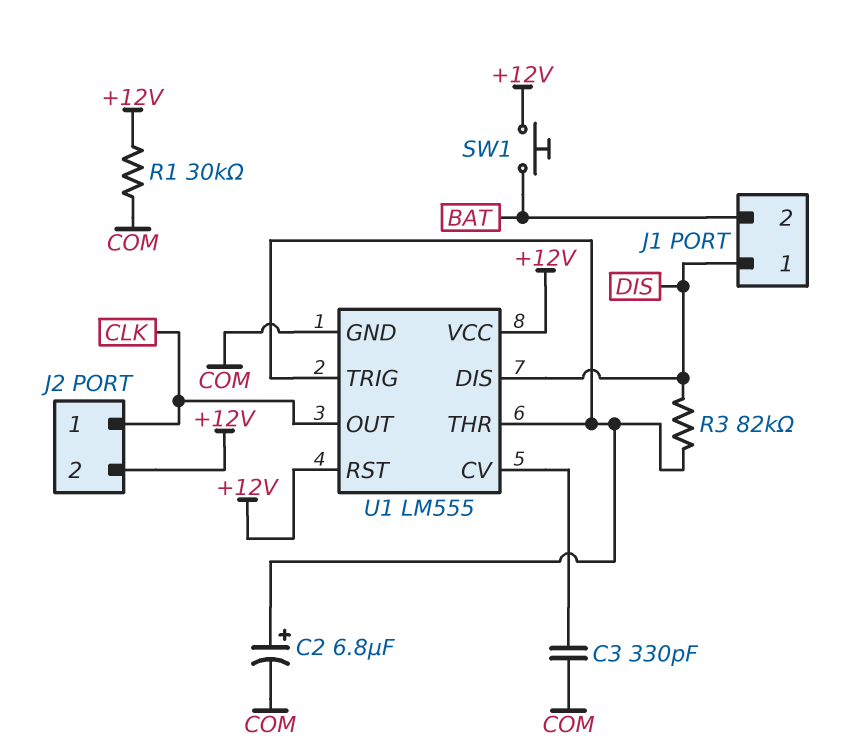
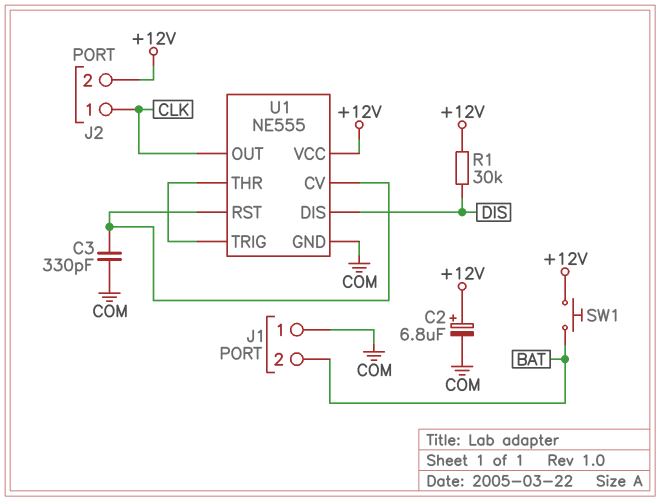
C2: 6.8uF (plus U1/THR, minus COM) -> 6.8uF (plus +12V, minus COM)
J1 pin 1: DIS -> COM
R1: 30k (+12V, COM) -> 30k (+12V, DIS)
R3: 82k (DIS, U1/THR) -> none
U1: LM555 -> NE555
U1 pin RST: +12V -> U1/CV

